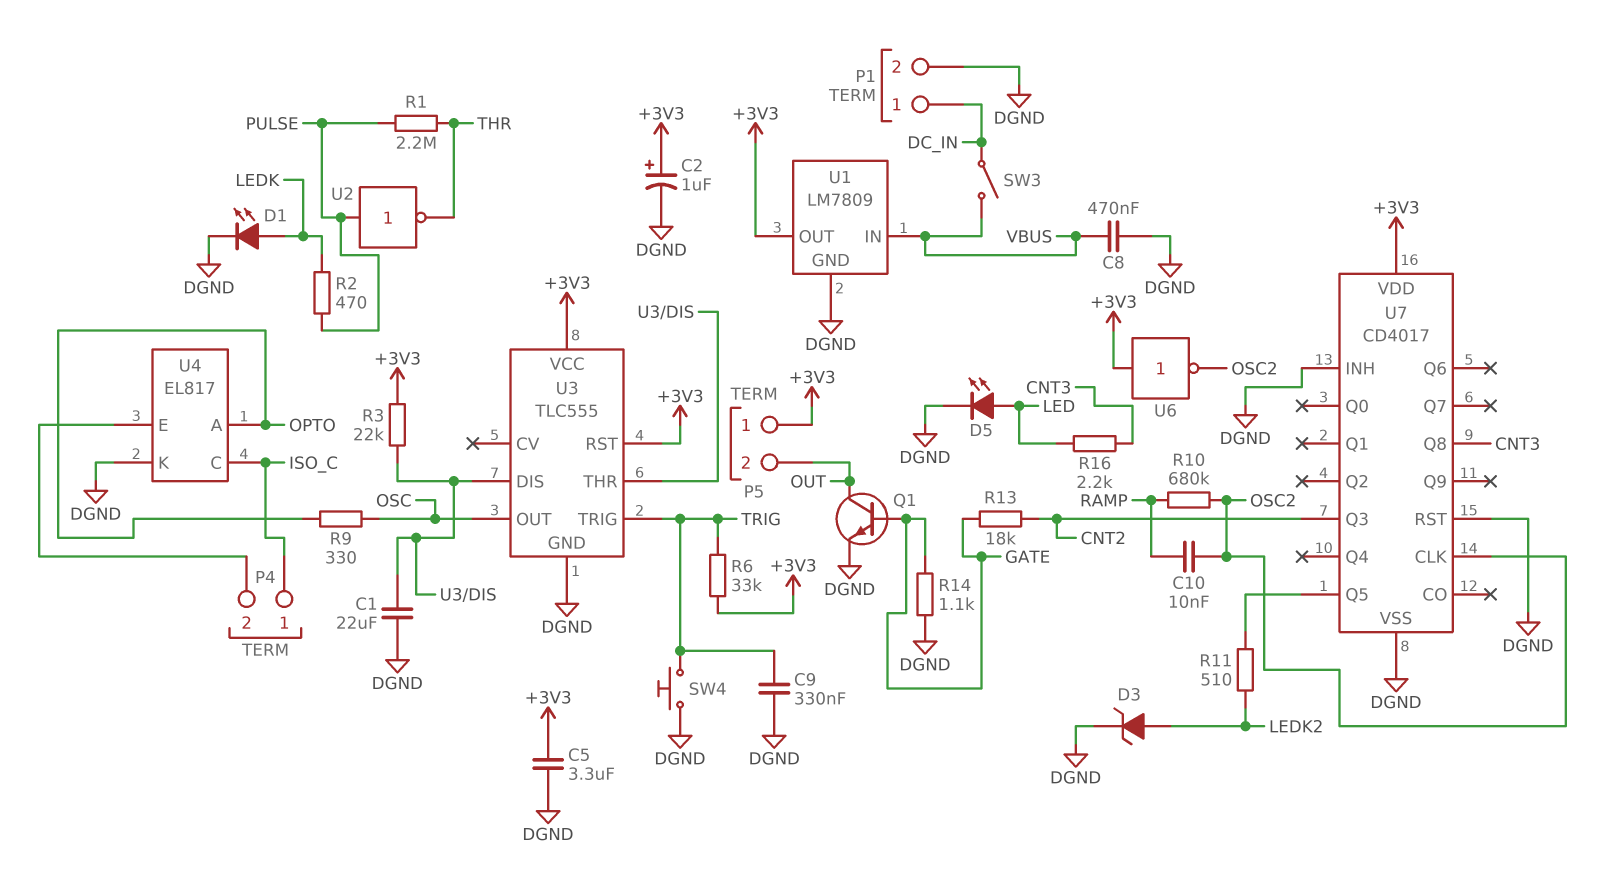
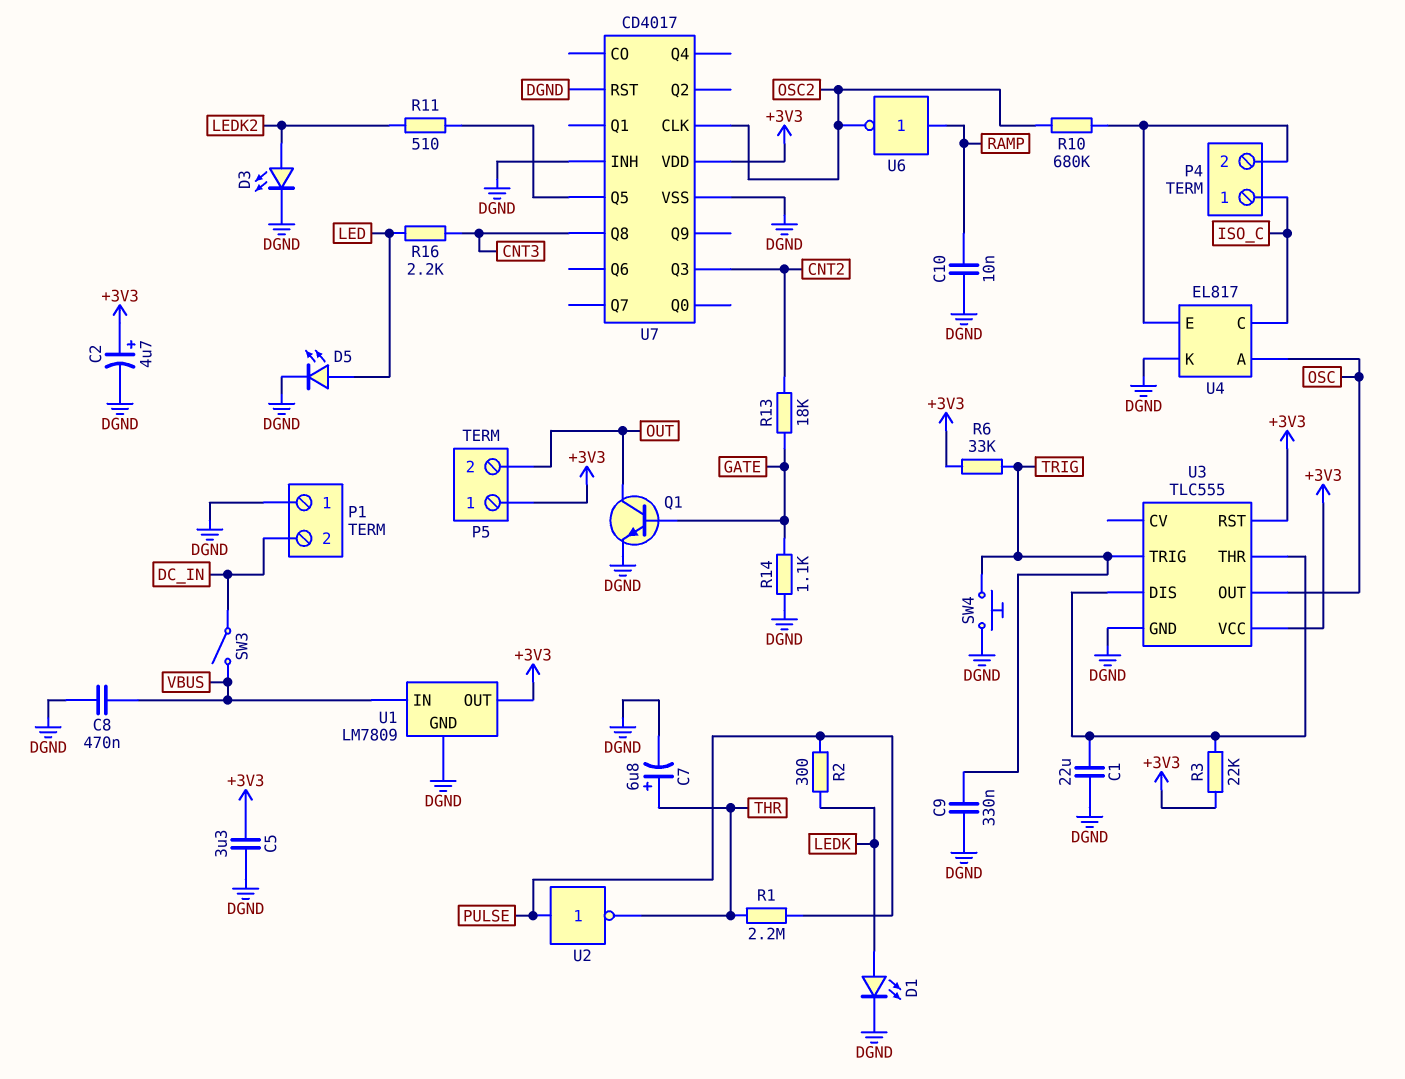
C2: 1uF (plus +3V3, minus DGND) -> 4.7uF (plus +3V3, minus DGND)
C7: none -> 6.8uF (plus THR, minus DGND)
C10: 10nF (OSC2, RAMP) -> 10nF (DGND, RAMP)
D3: zener (A LEDK2, K DGND) -> LED (A LEDK2, K DGND)
P1 pin 1: DC_IN -> DGND
P1 pin 2: DGND -> DC_IN
R2: 470 (LEDK, PULSE) -> 300 (LEDK, PULSE)
R9: 330 (OPTO, OSC) -> none
R10: 680k (OSC2, RAMP) -> 680k (OSC2, P4/2)
U4 pin A: OPTO -> OSC
U6: NOT (in +3V3, out OSC2) -> NOT (in RAMP, out OSC2)

